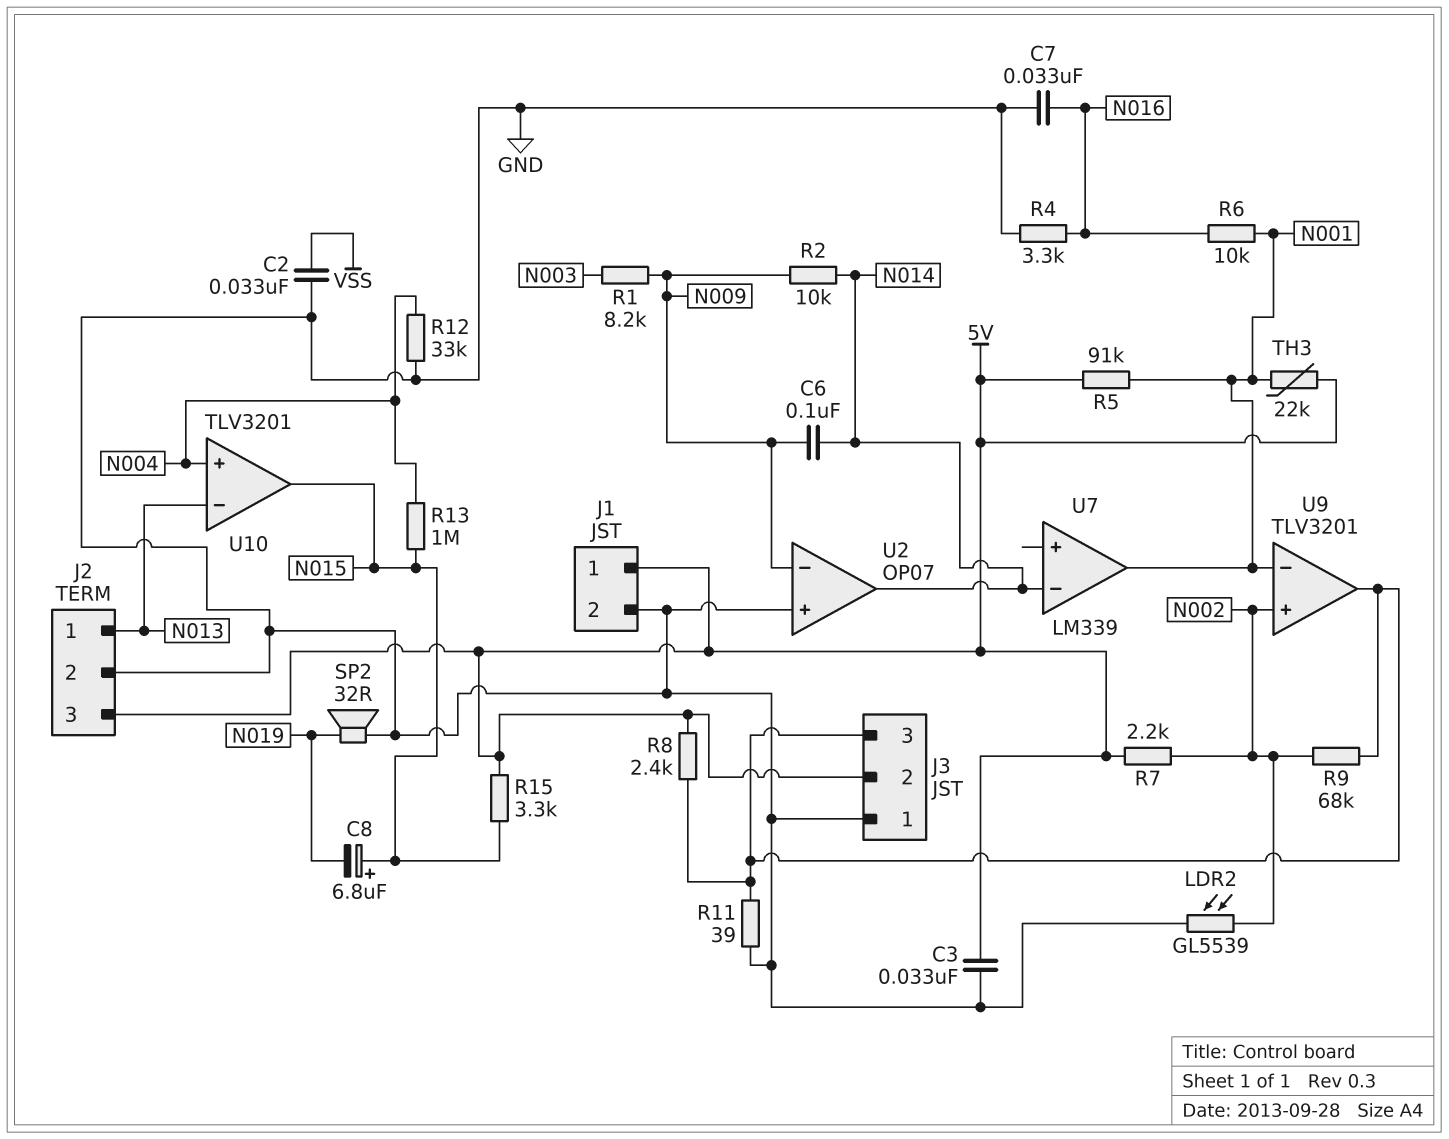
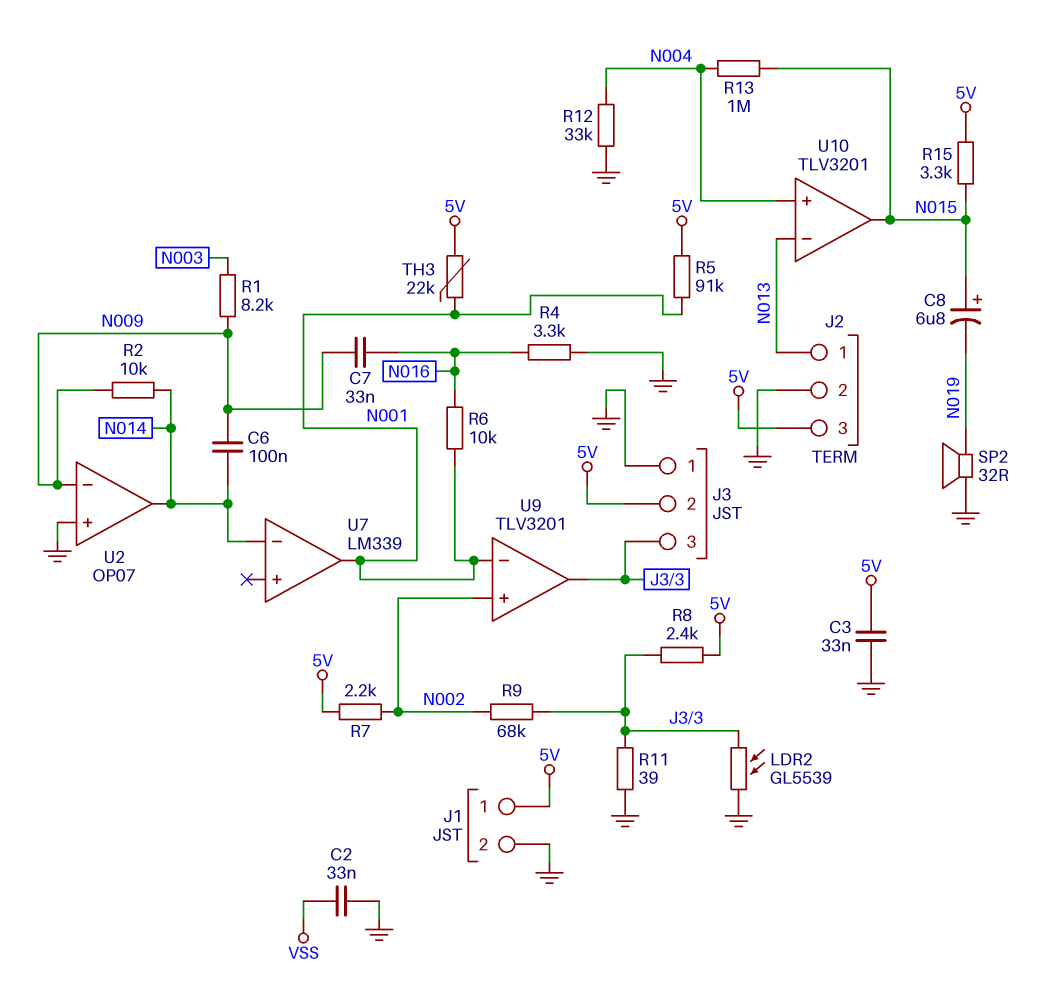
C7: 33nF (GND, N016) -> 33nF (N009, N016)
LDR2: GL5539 (GND, N002) -> GL5539 (GND, J3/3)

